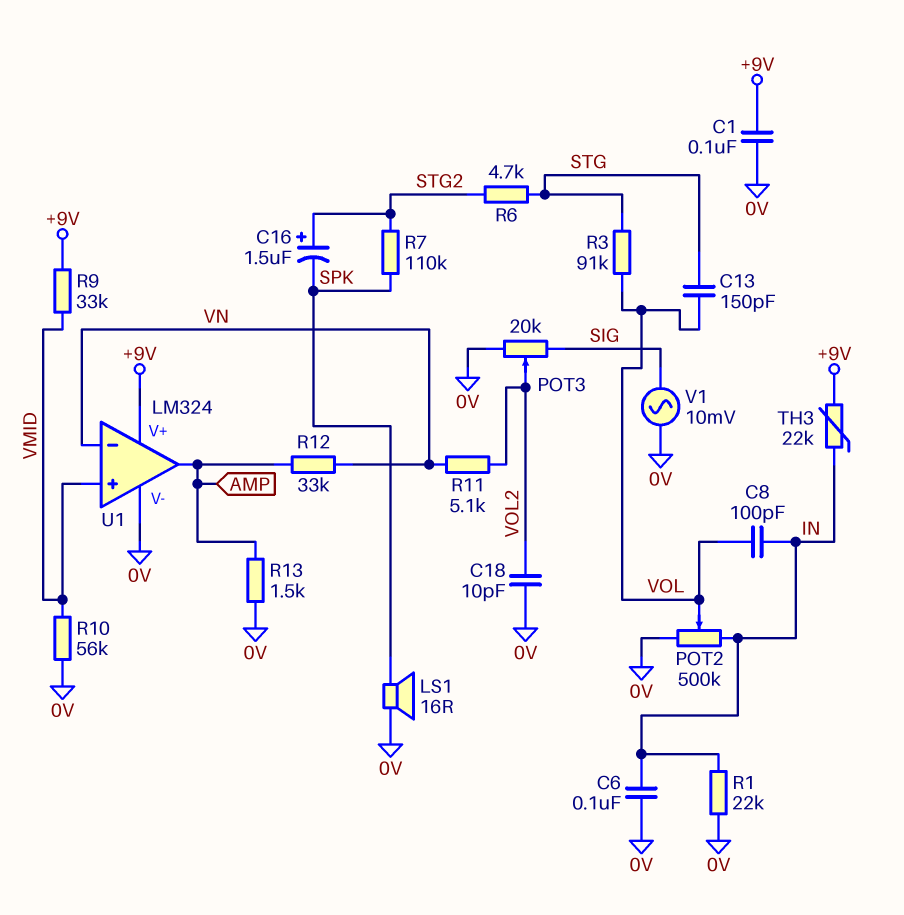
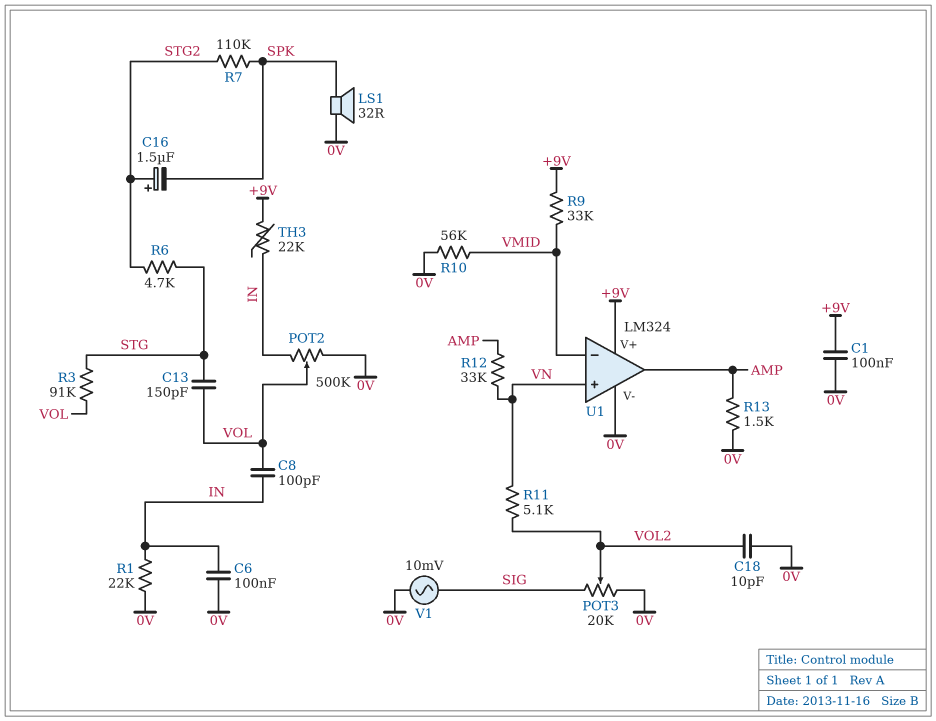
LS1: speaker 16R (0V, SPK) -> speaker 32R (0V, SPK)
U1 pin in+: VMID -> VN
U1 pin in-: VN -> VMID

